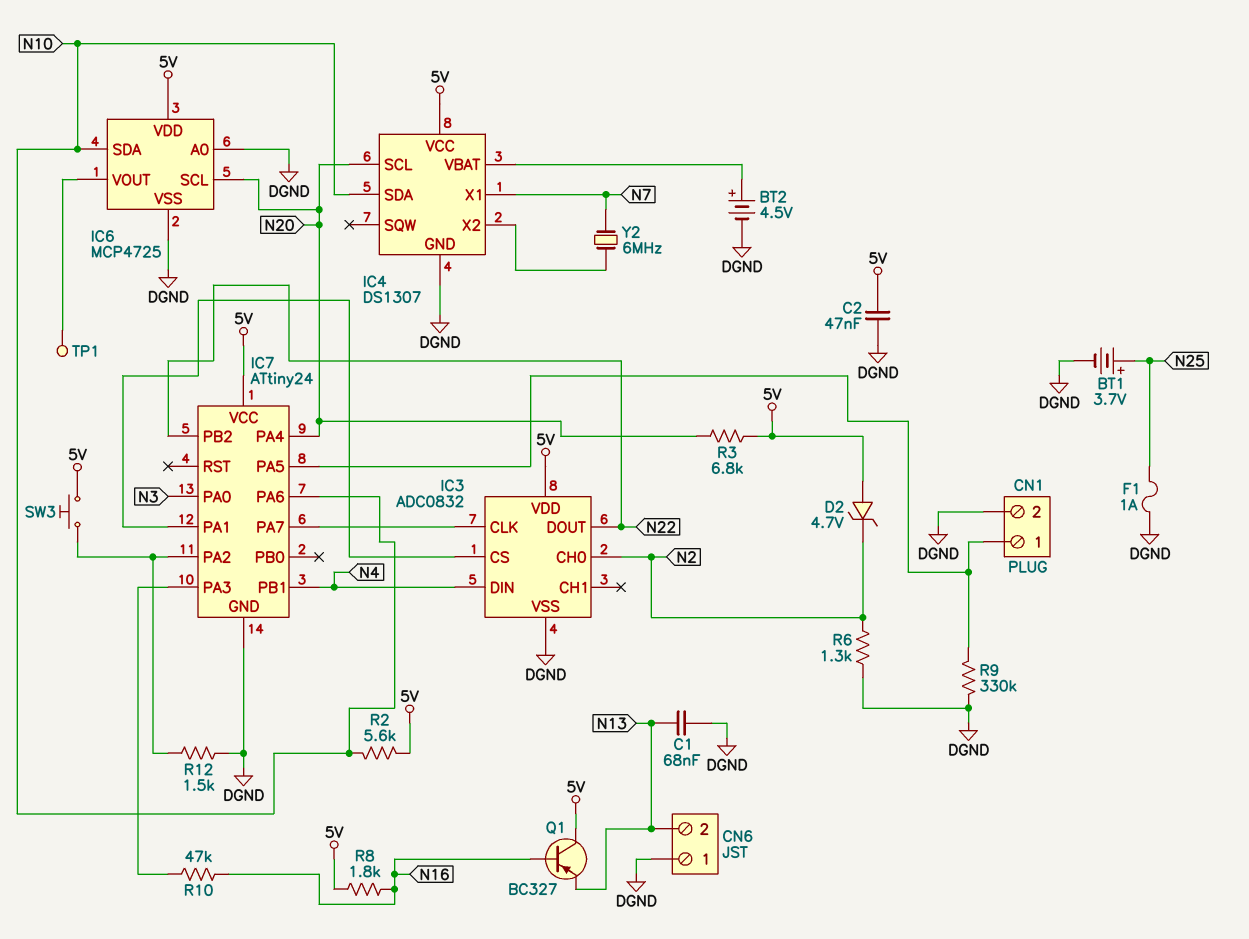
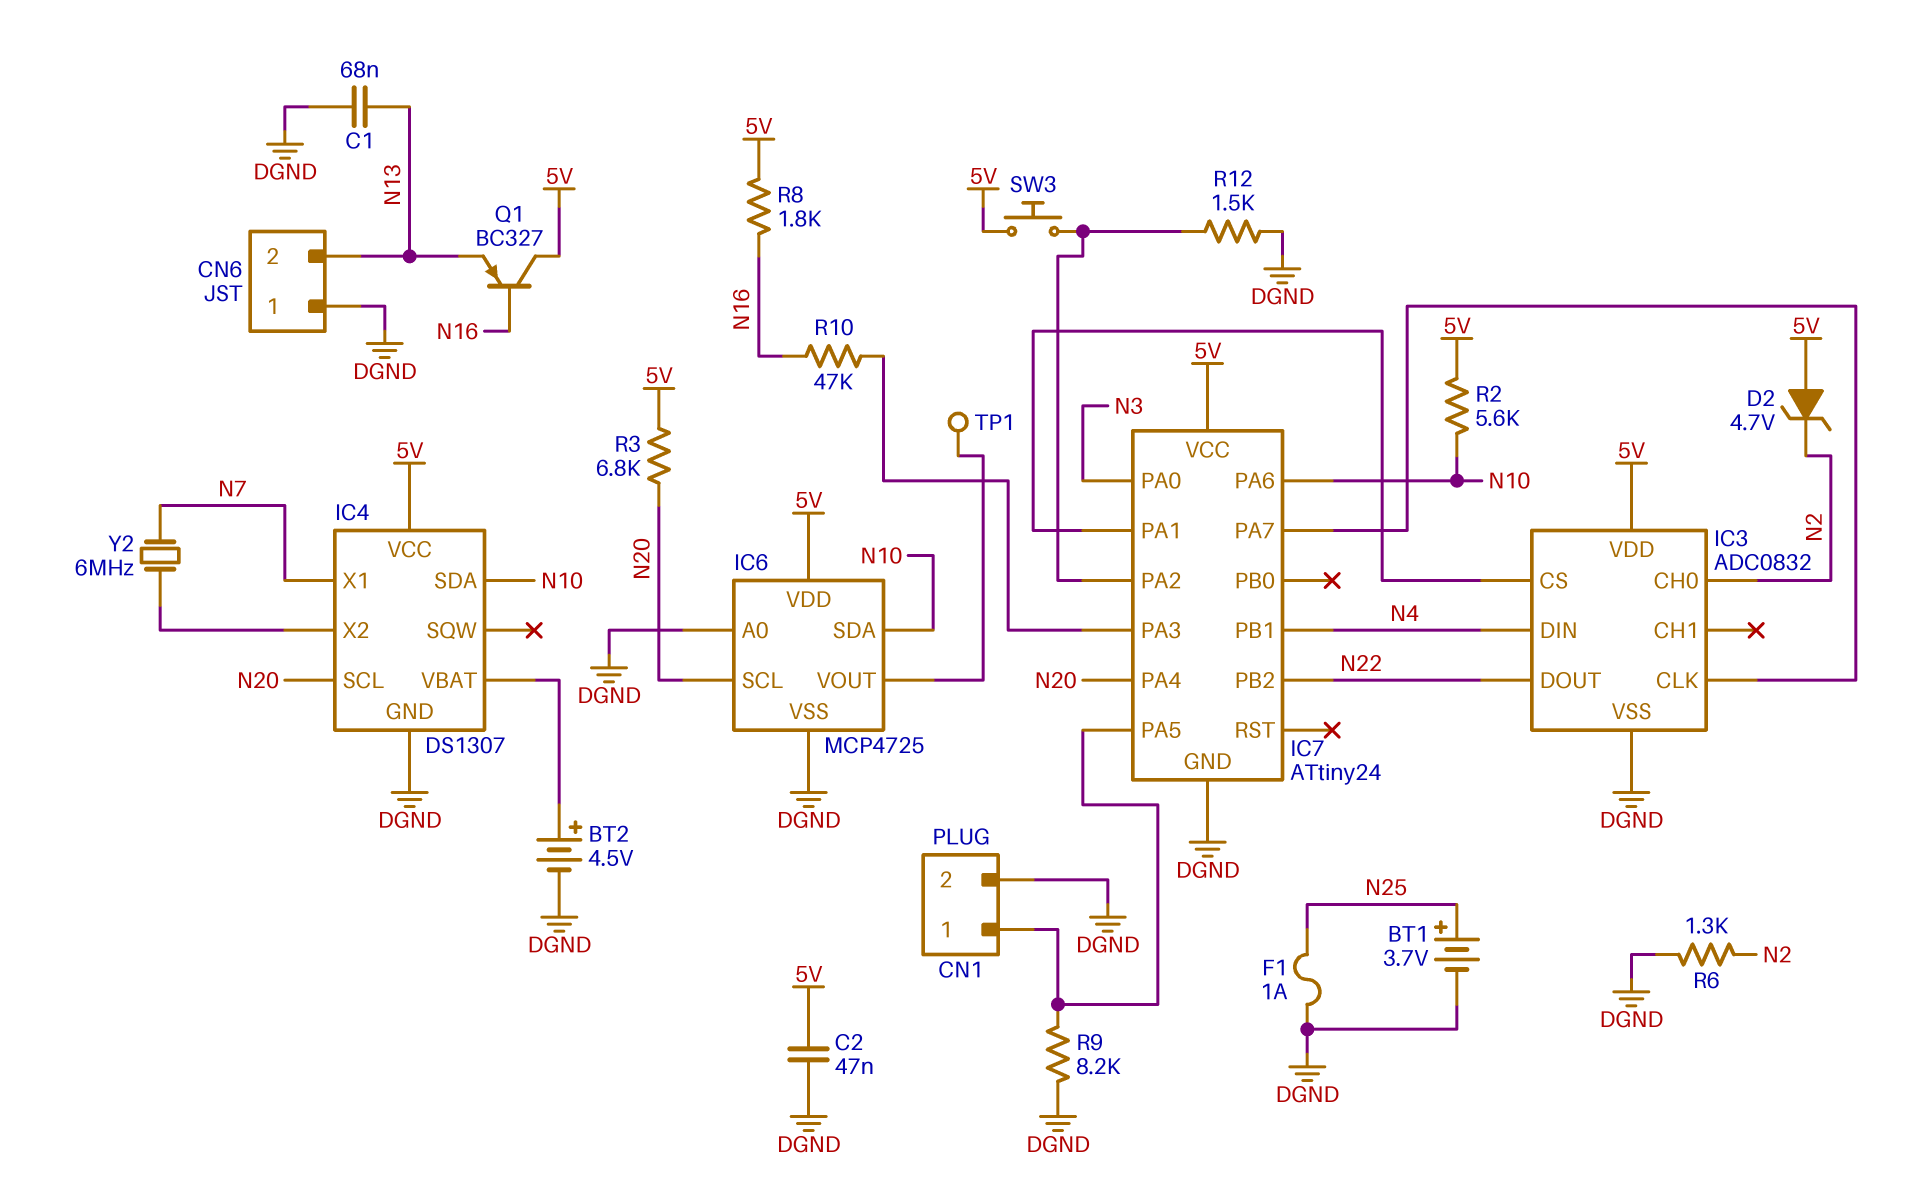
R9: 330k (CN1/1, DGND) -> 8.2k (CN1/1, DGND)

